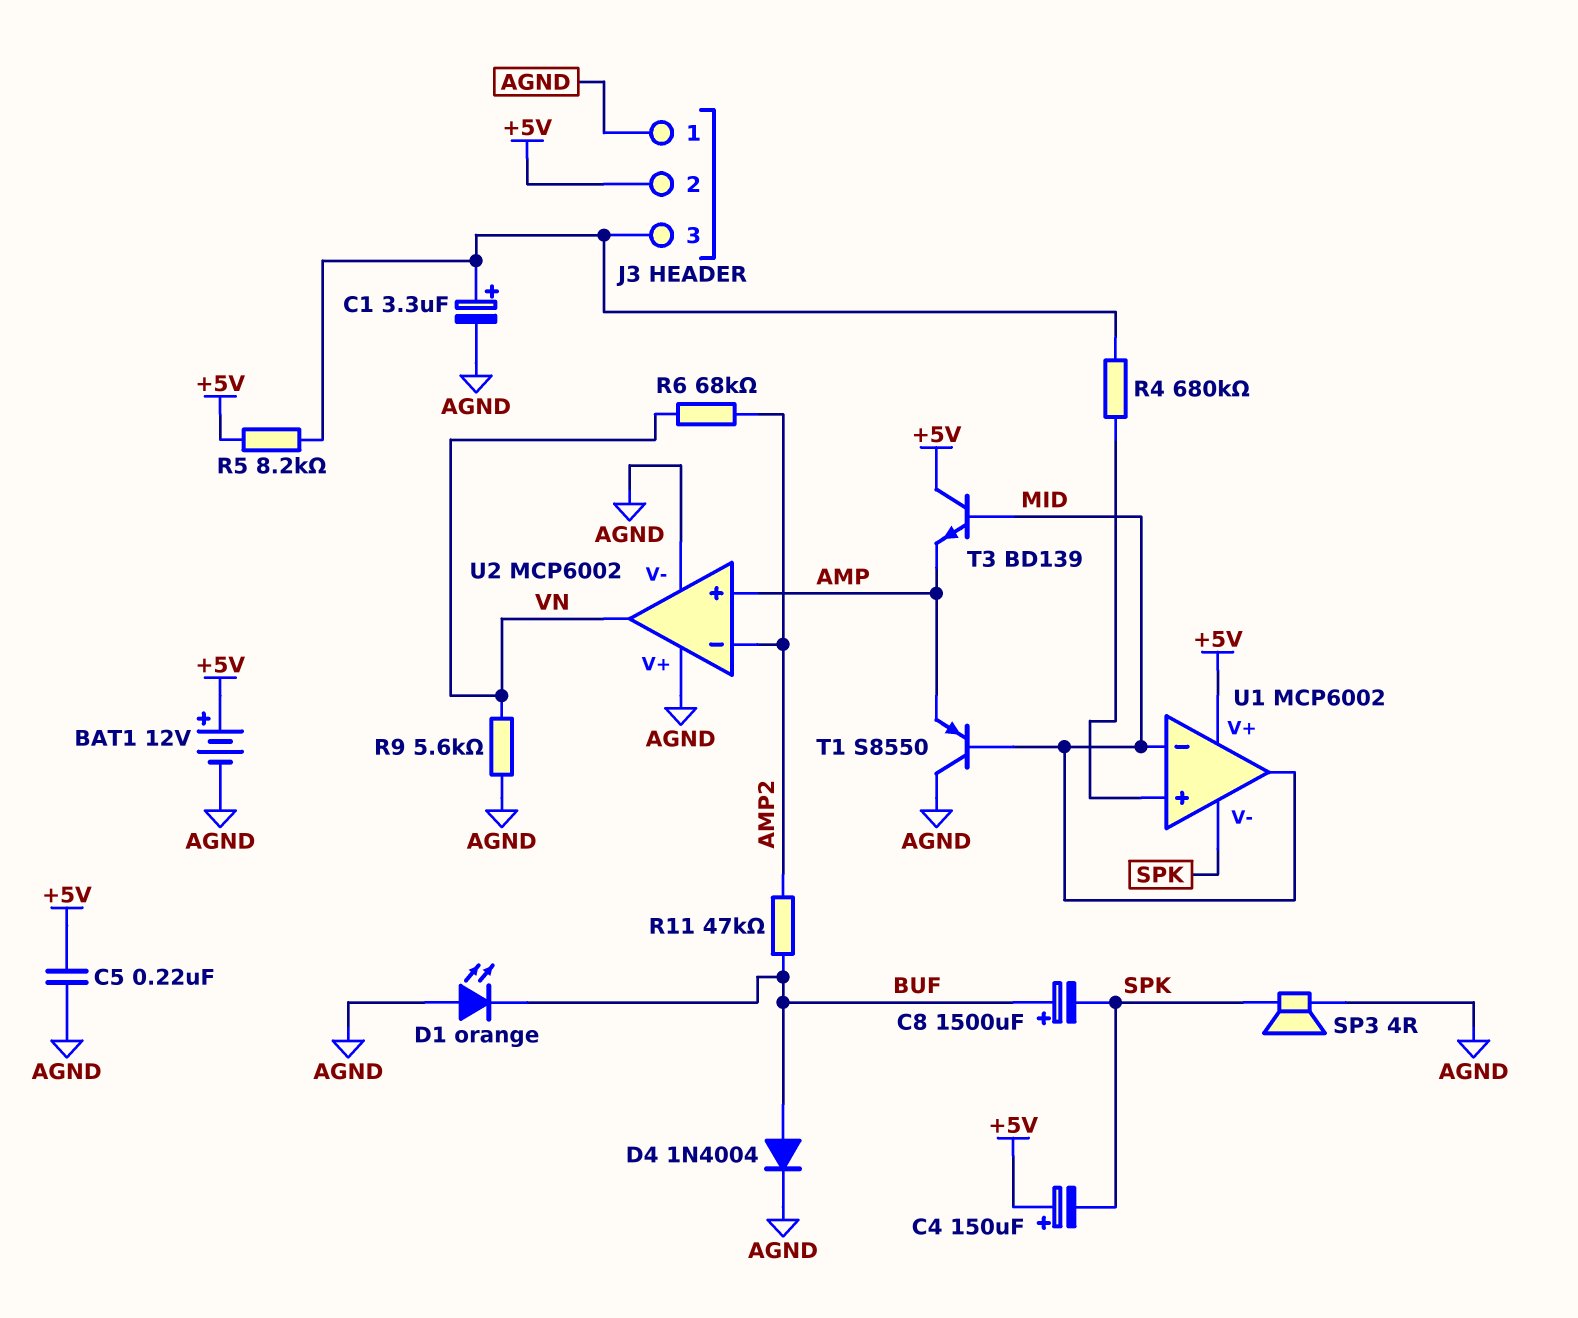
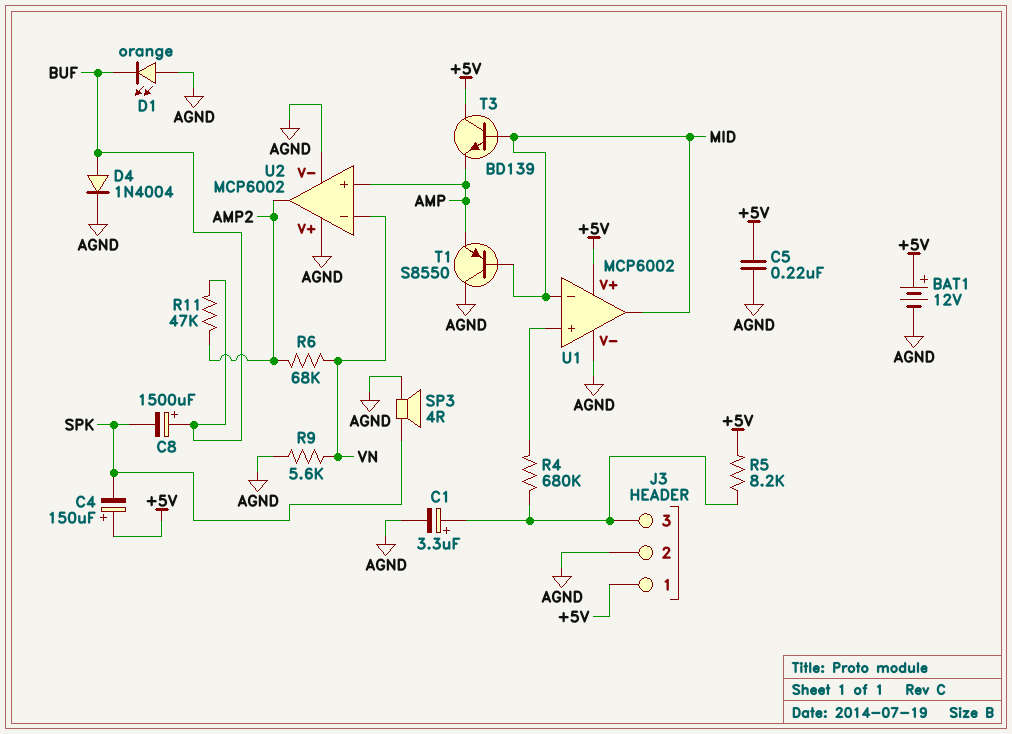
J3 pin 1: AGND -> +5V
J3 pin 2: +5V -> AGND
U1 pin V-: SPK -> AGND
U2 pin in-: AMP2 -> VN
U2 pin out: VN -> AMP2

